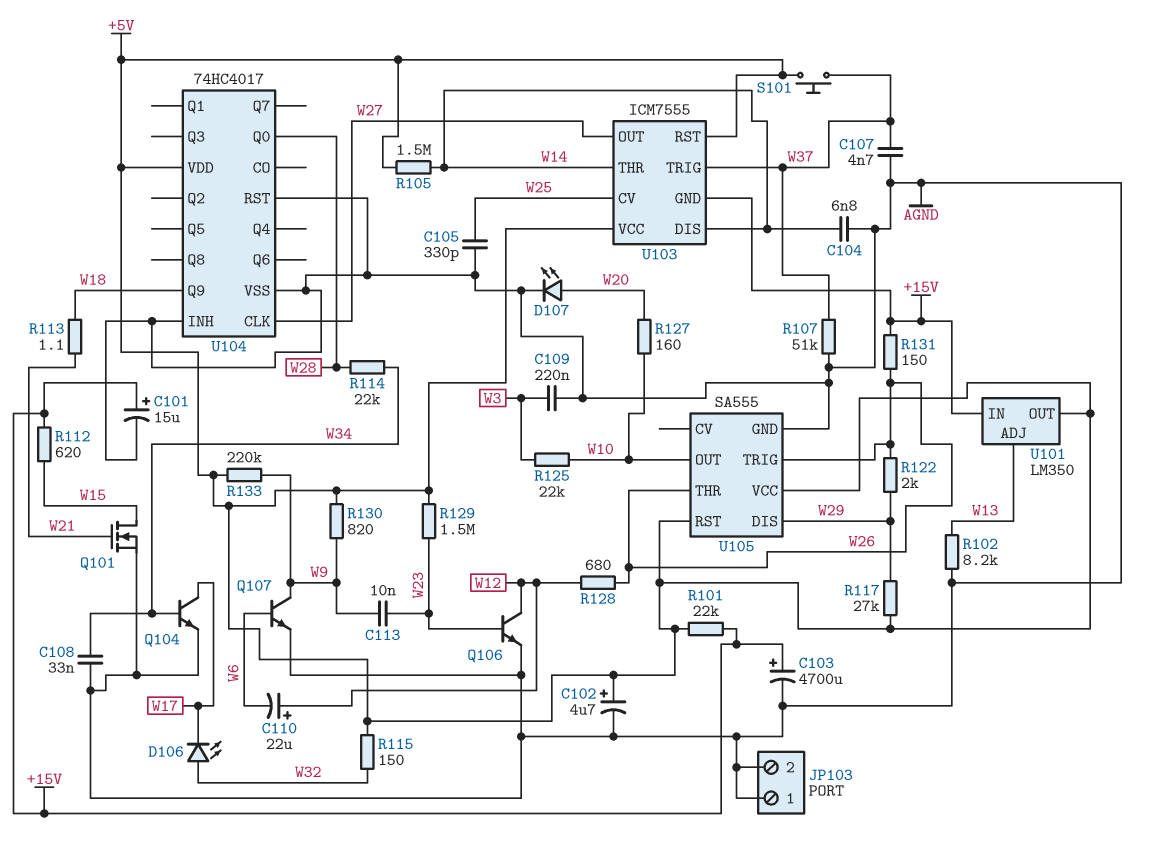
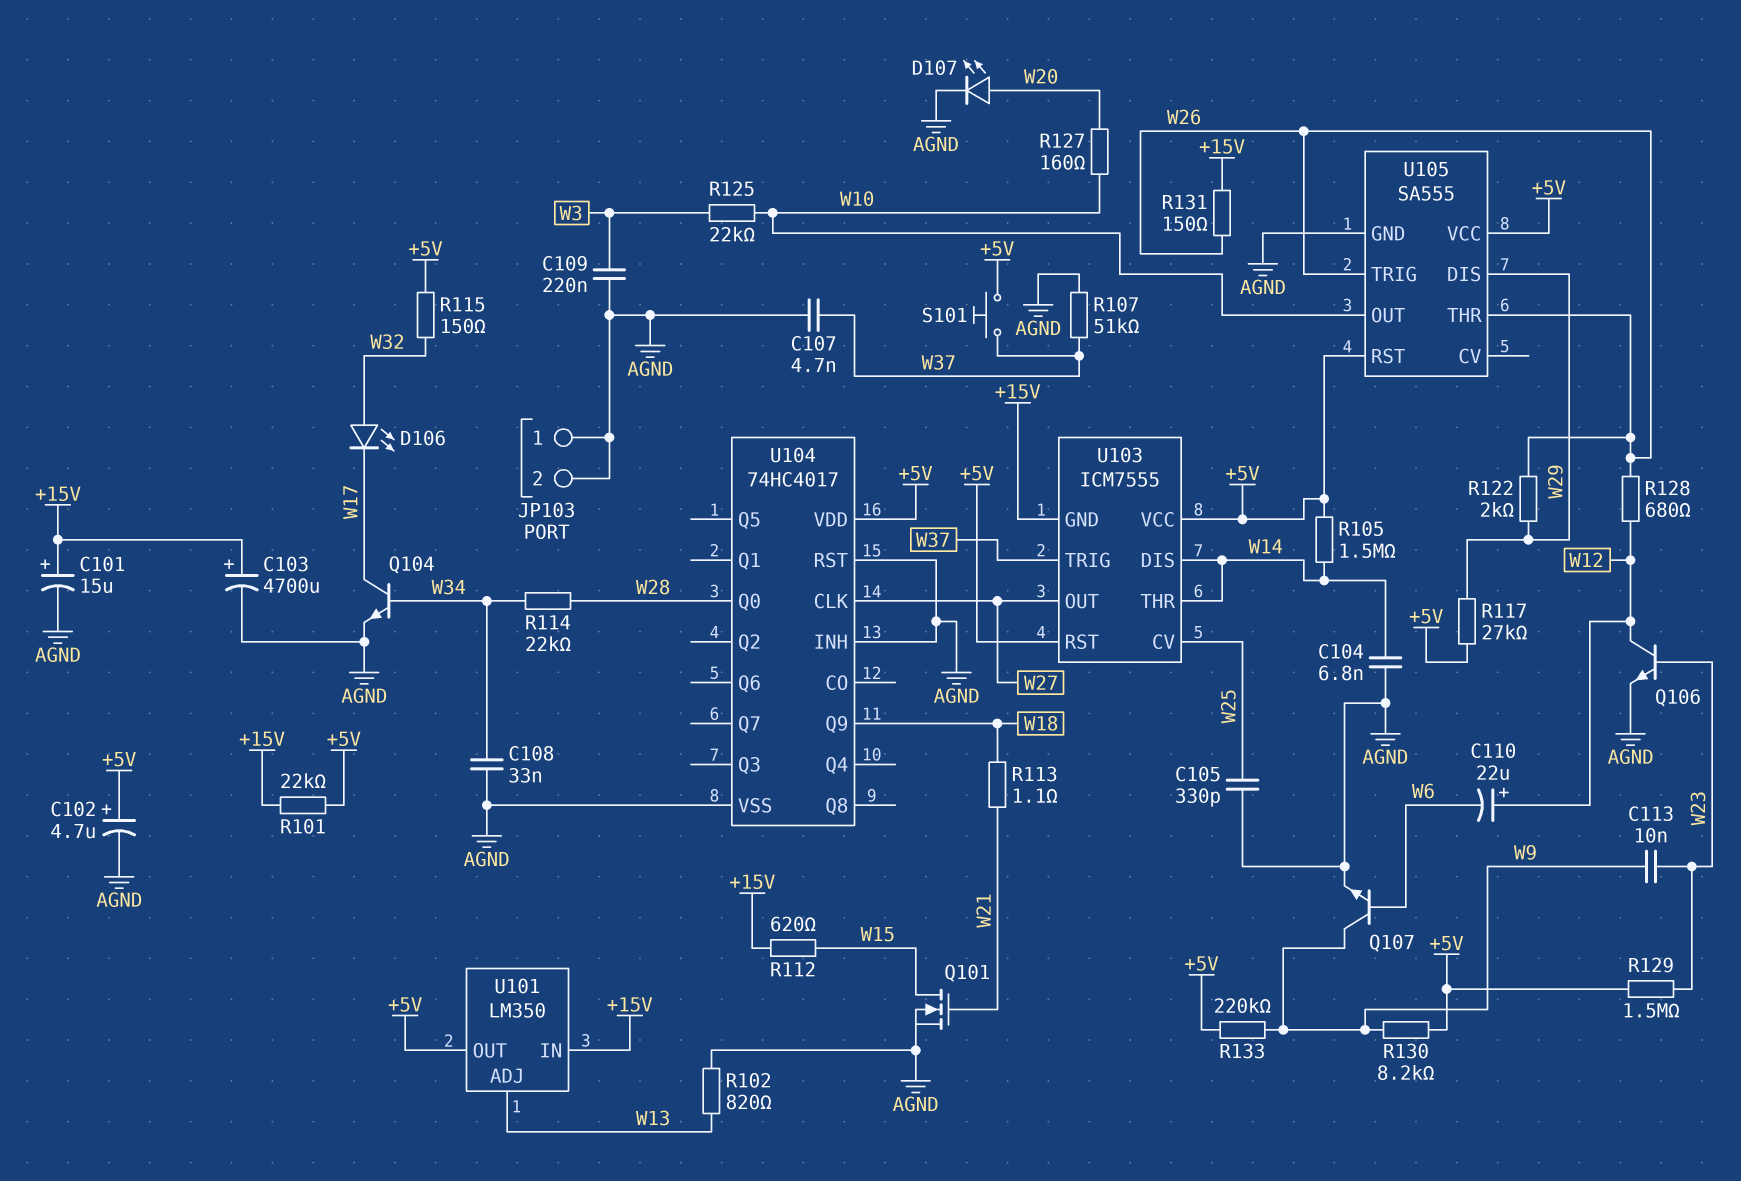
R102: 8.2k (AGND, W13) -> 820 (AGND, W13)
R130: 820 (+5V, W9) -> 8.2k (+5V, W9)

